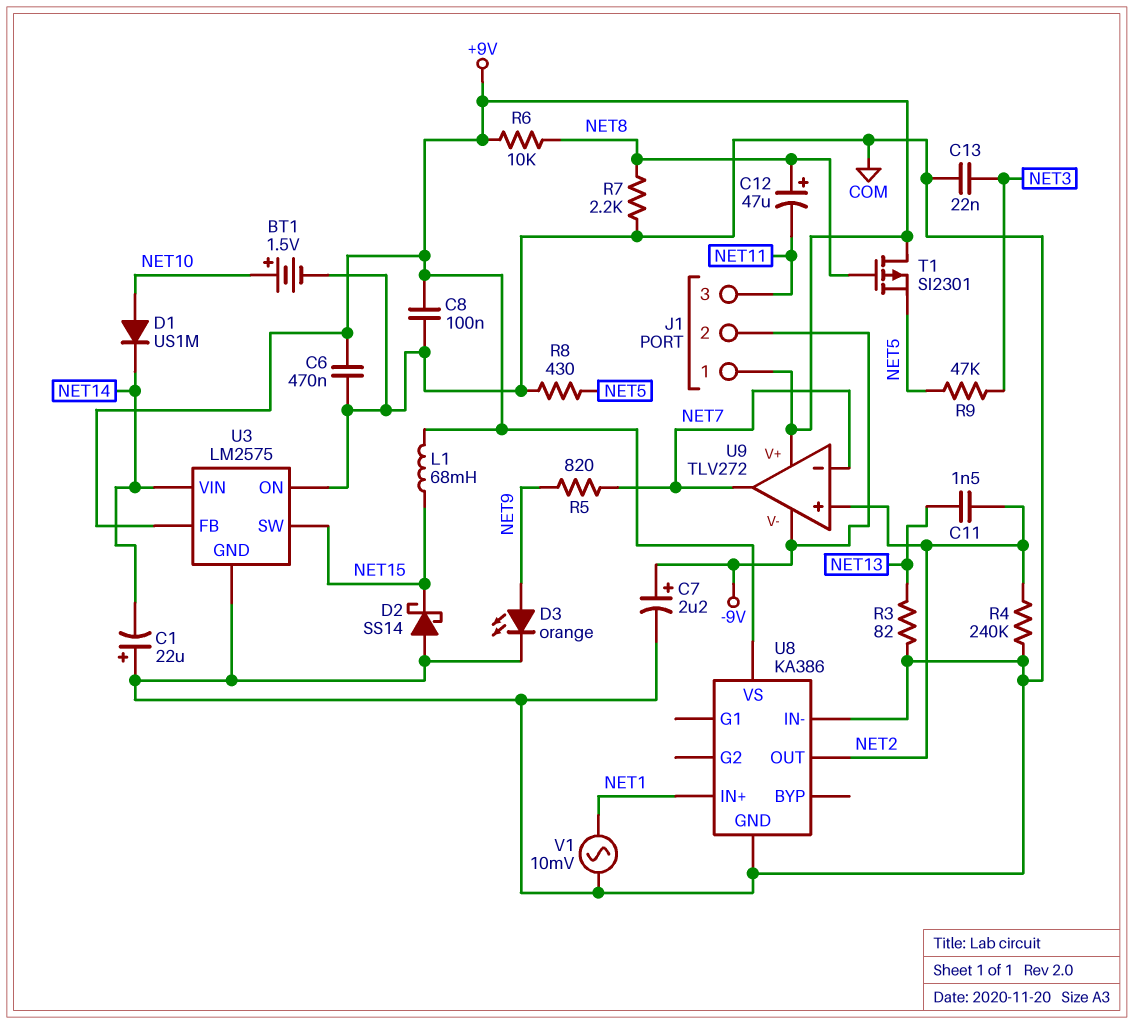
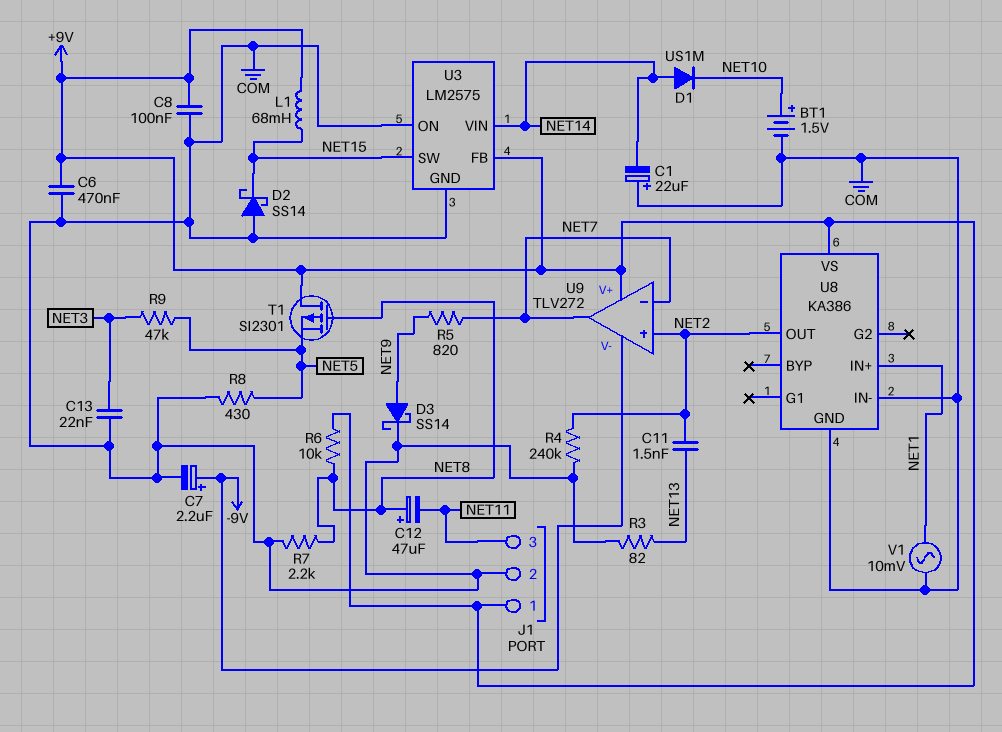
D1: diode US1M (A NET10, K NET14) -> diode US1M (A NET14, K NET10)
D3: LED orange (A NET9, K COM) -> schottky SS14 (A NET9, K COM)
J1 pin 2: -9V -> COM

